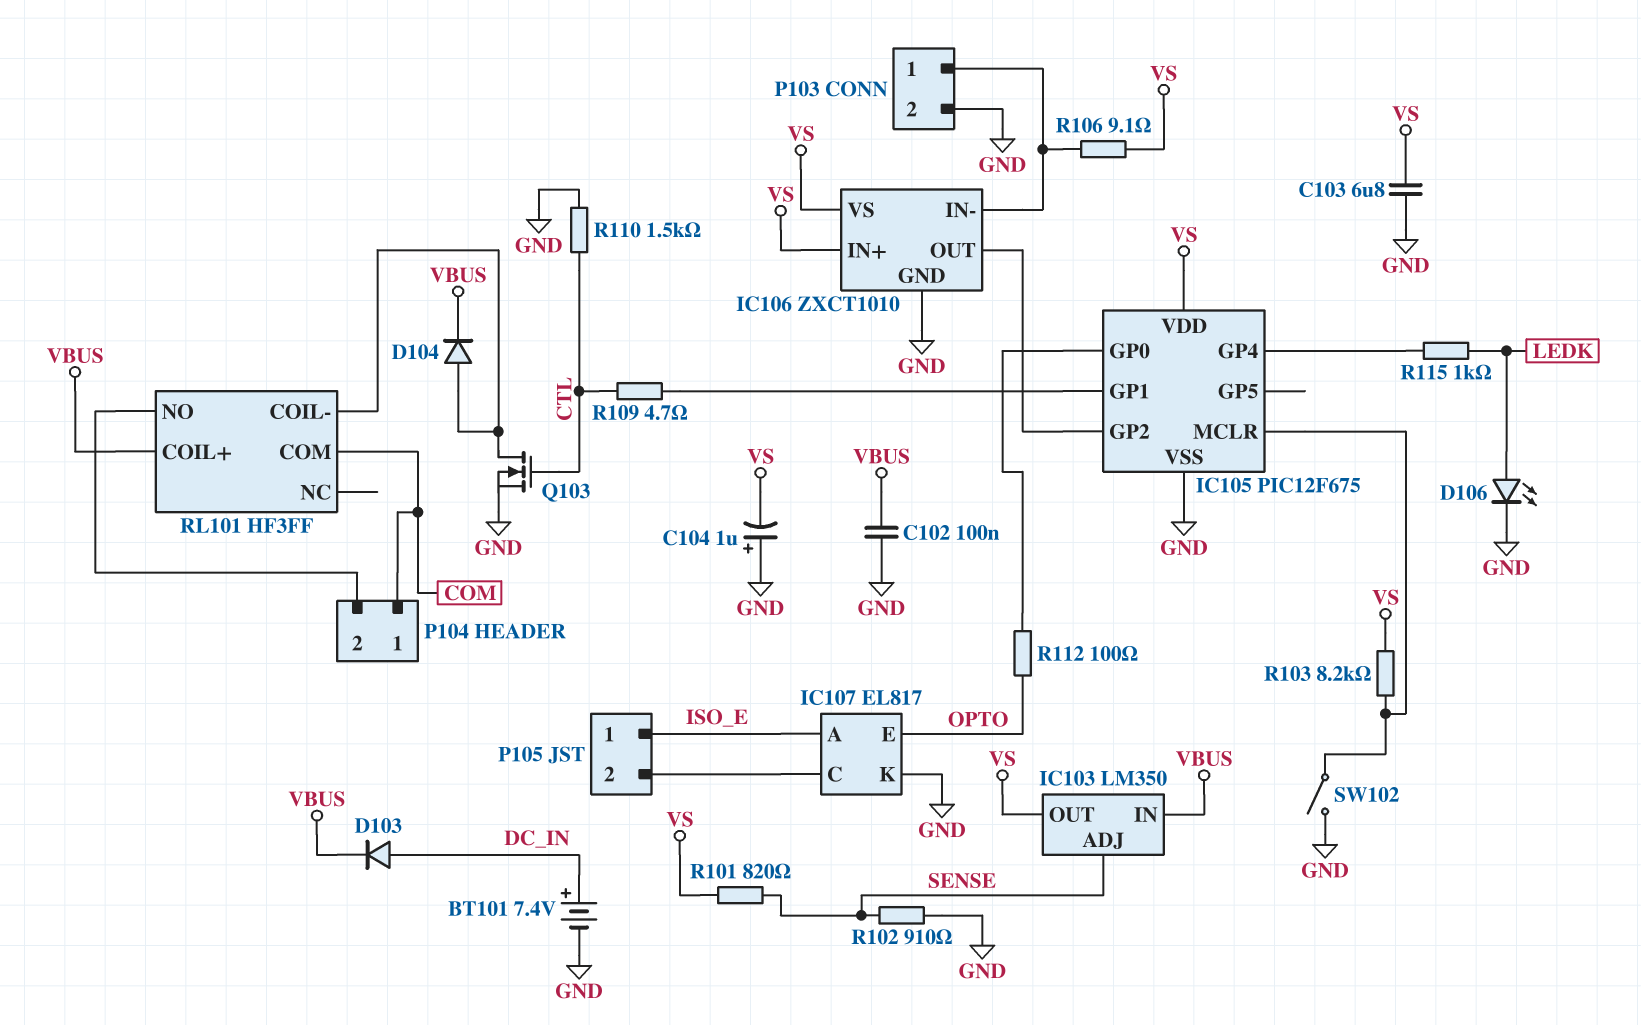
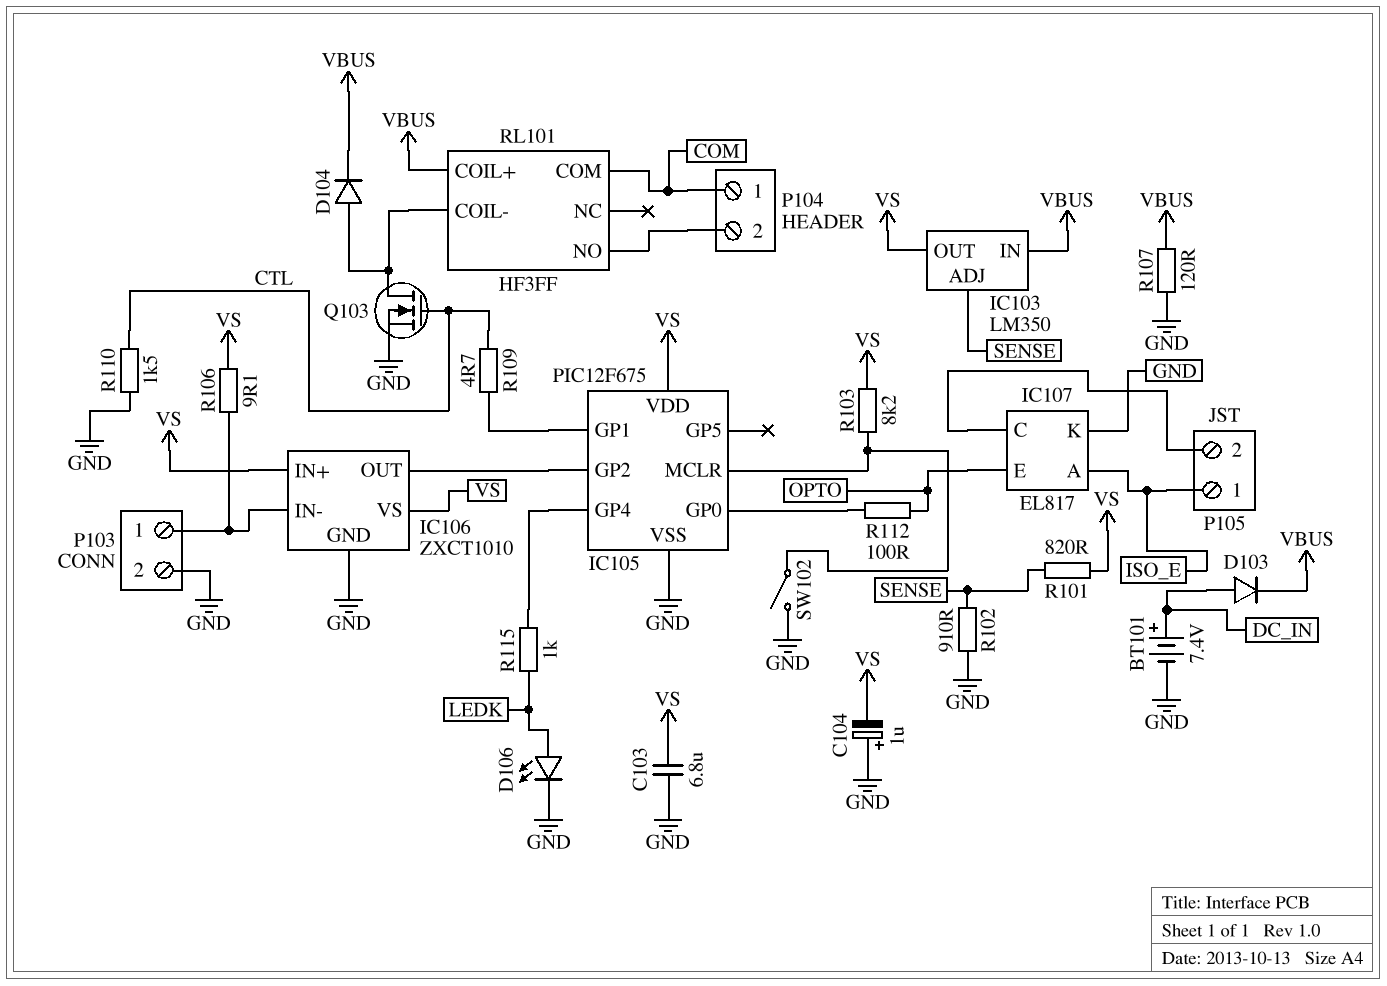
C102: 100nF (GND, VBUS) -> none
R107: none -> 120 (GND, VBUS)

